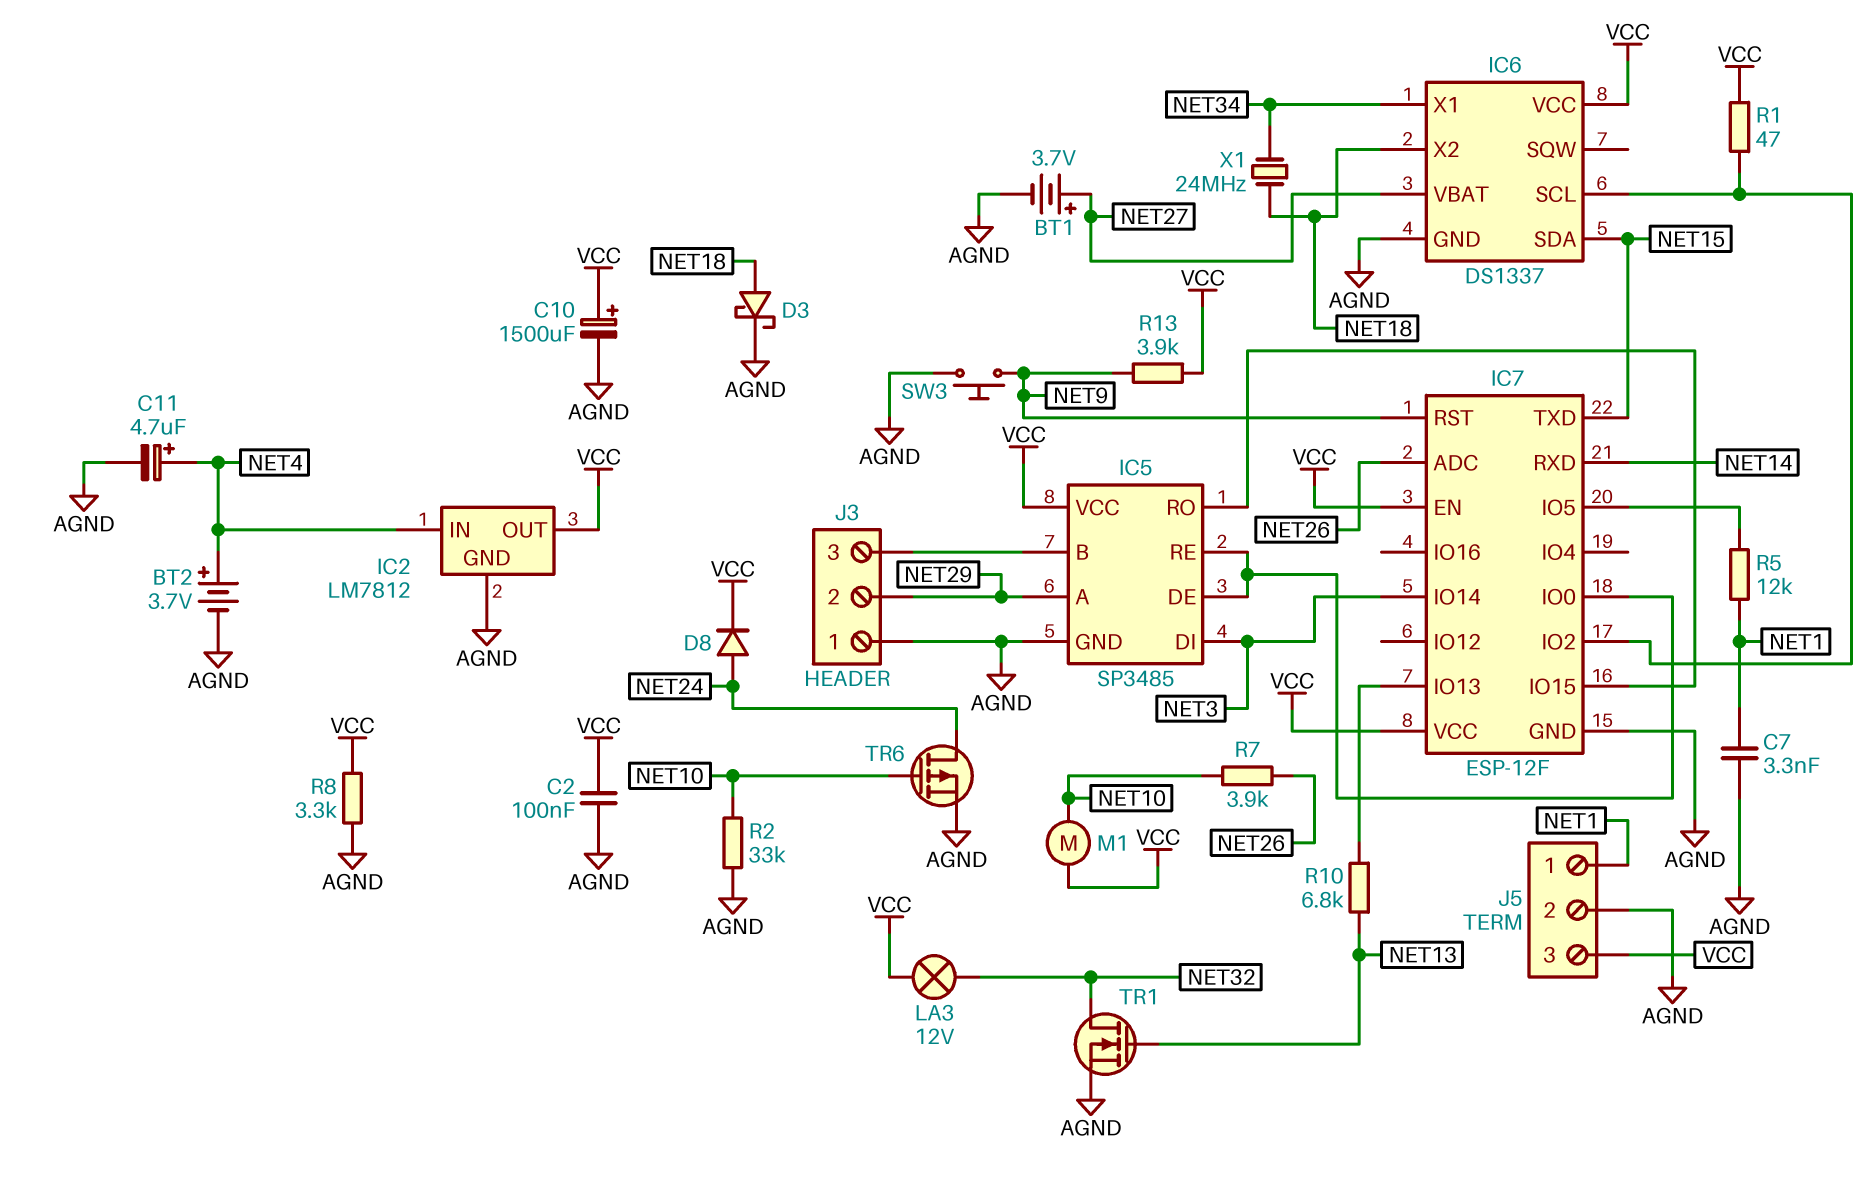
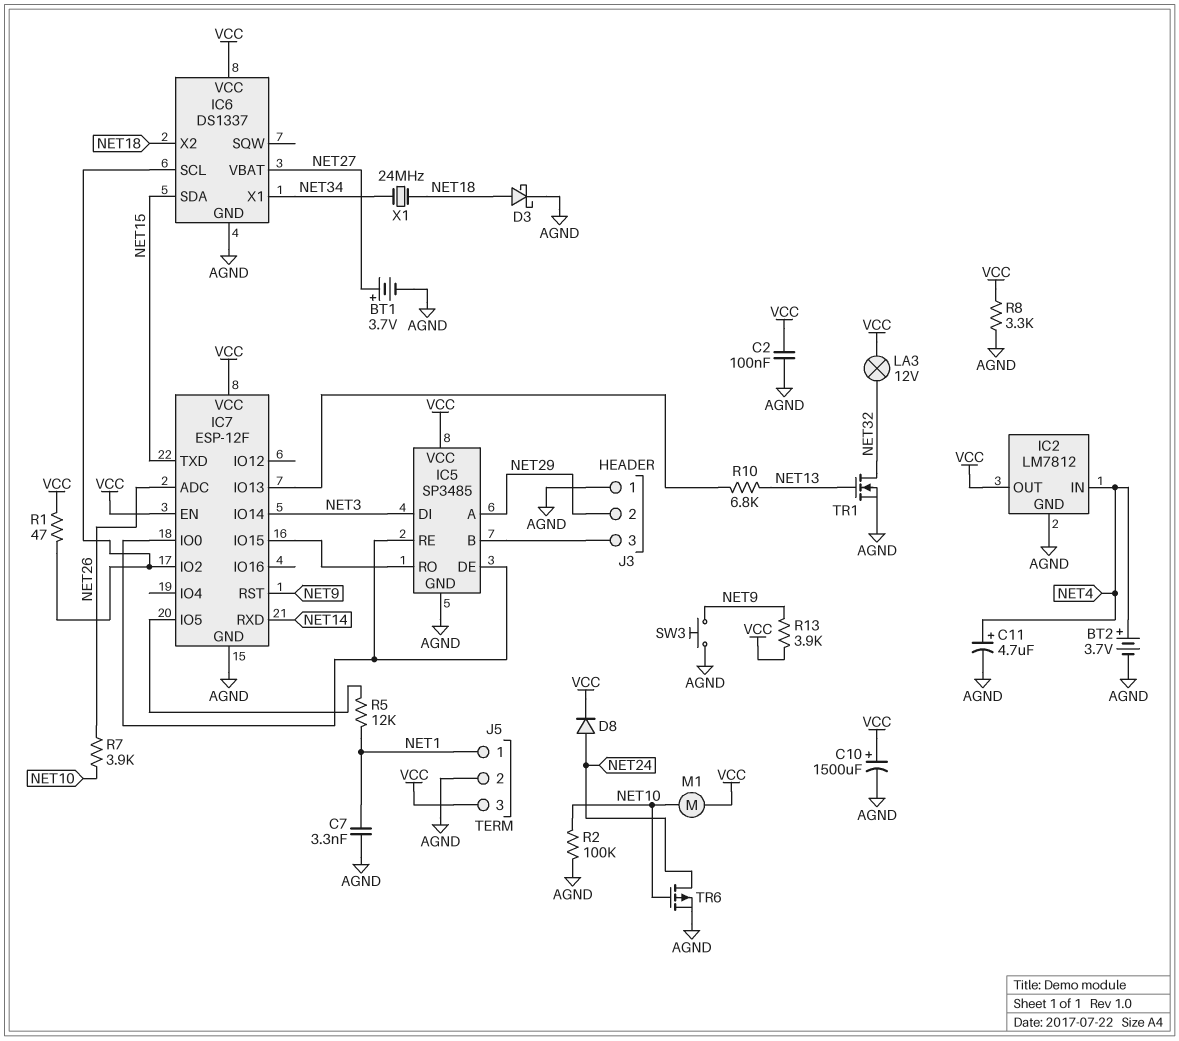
R2: 33k (AGND, NET10) -> 100k (AGND, NET10)

